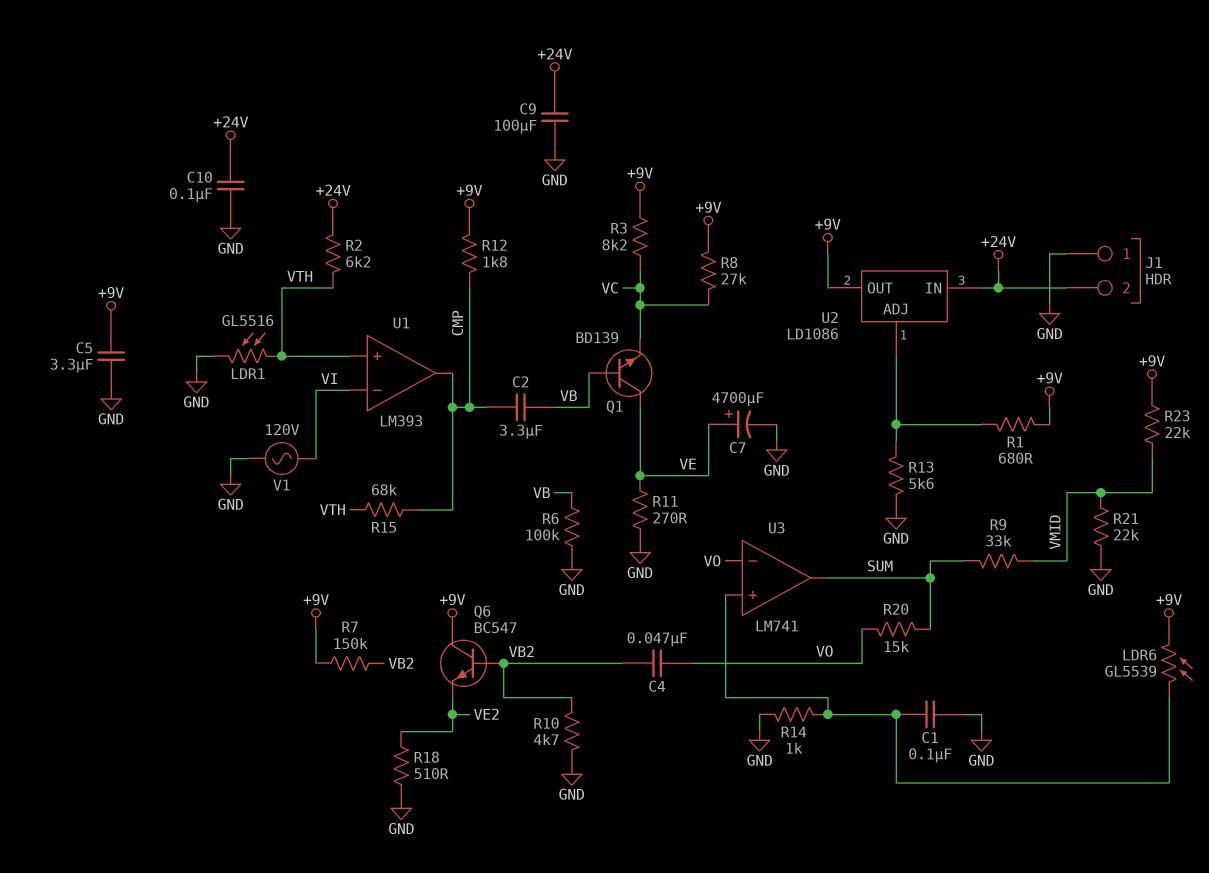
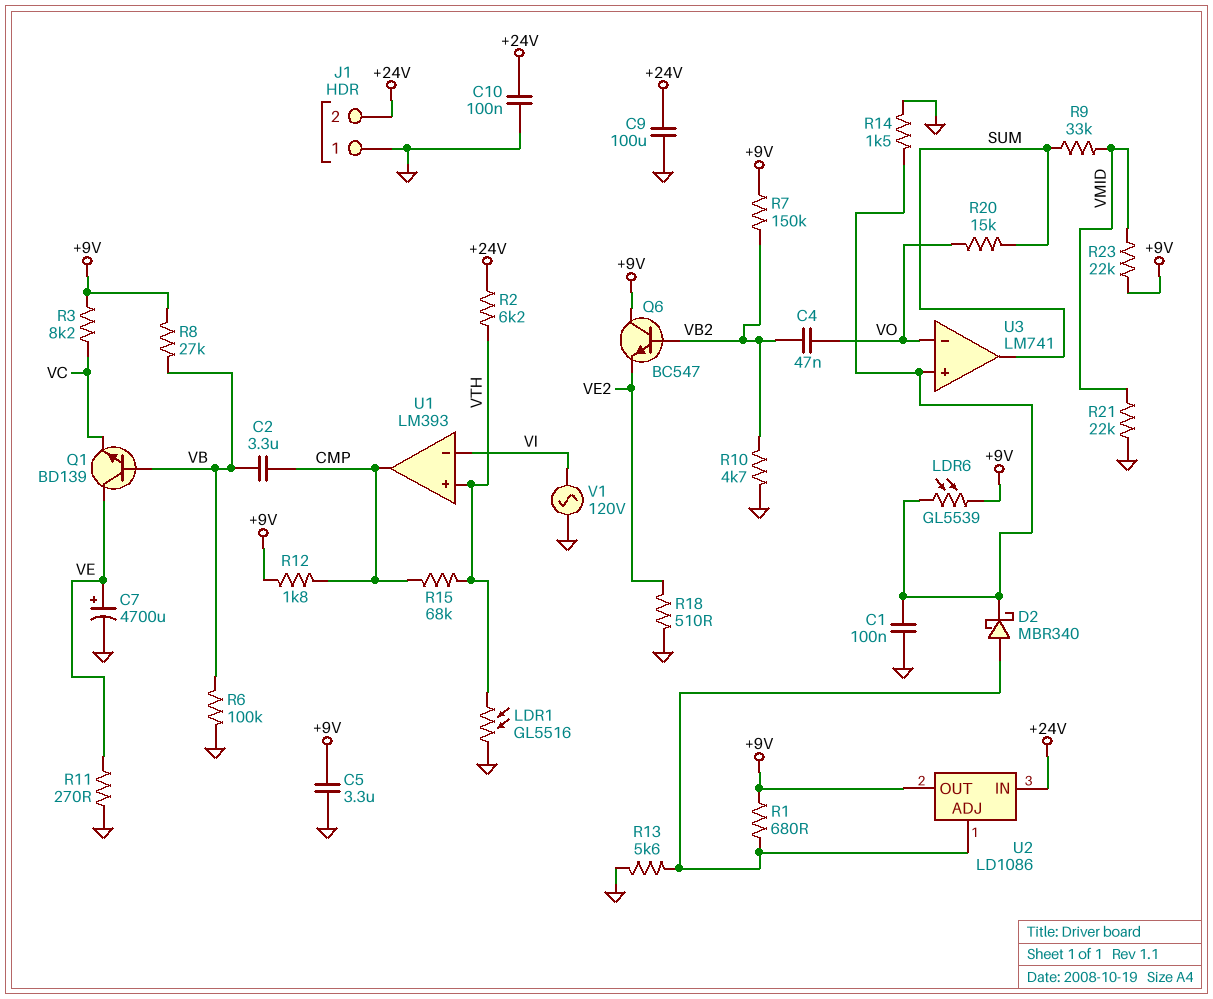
D2: none -> schottky MBR340 (A U2/ADJ, K U3/in+)
R8: 27k (+9V, VC) -> 27k (+9V, VB)
R14: 1k (GND, U3/in+) -> 1.5k (GND, U3/in+)

